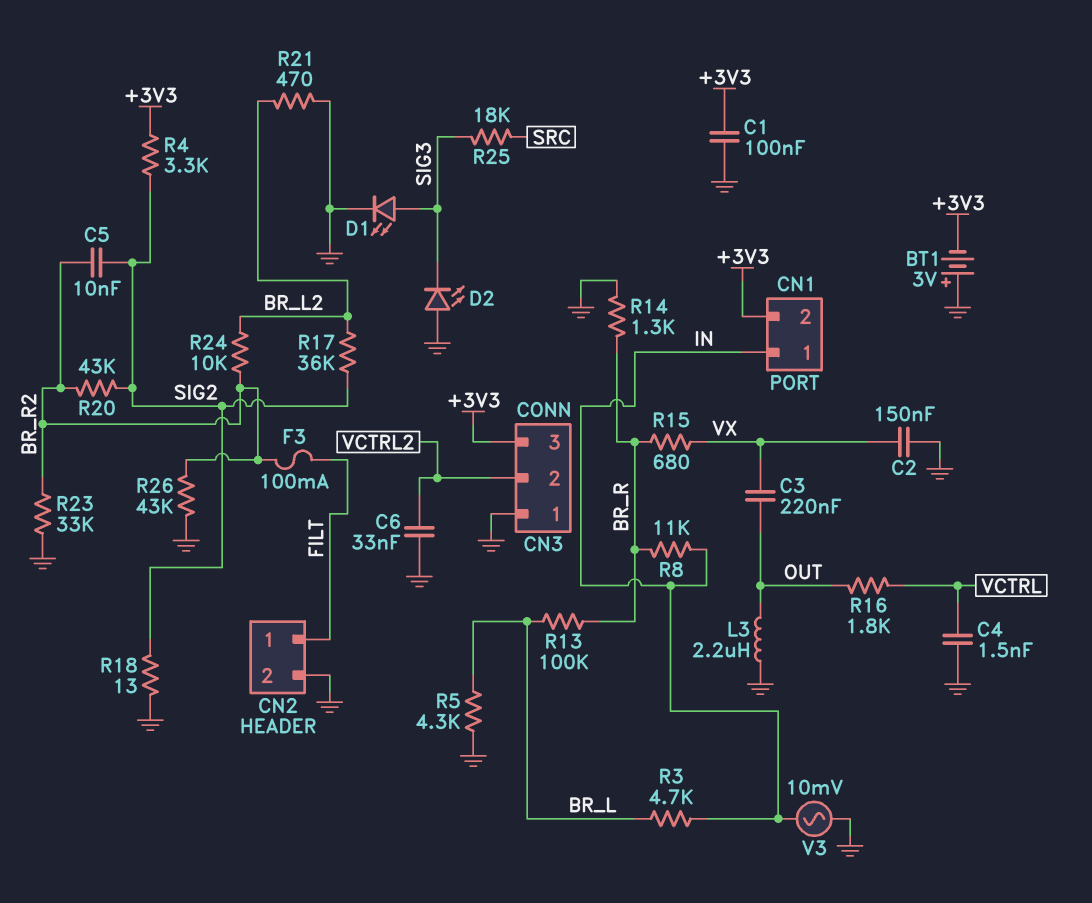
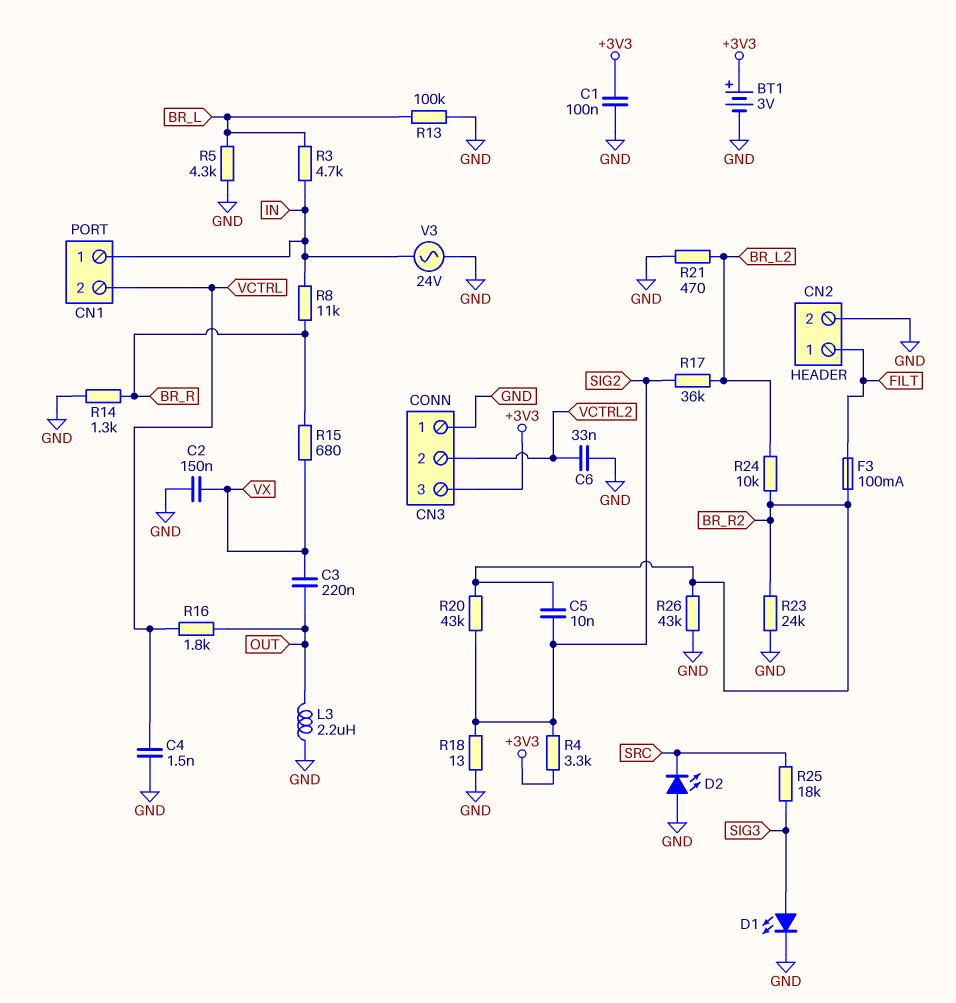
BT1: 3V (plus GND, minus +3V3) -> 3V (plus +3V3, minus GND)
CN1 pin 2: +3V3 -> VCTRL
D2: LED (A GND, K SIG3) -> LED (A GND, K SRC)
R13: 100k (BR_L, BR_R) -> 100k (BR_L, GND)
R23: 33k (BR_R2, GND) -> 24k (BR_R2, GND)
V3: AC 10mV (GND, IN) -> AC 24V (GND, IN)

